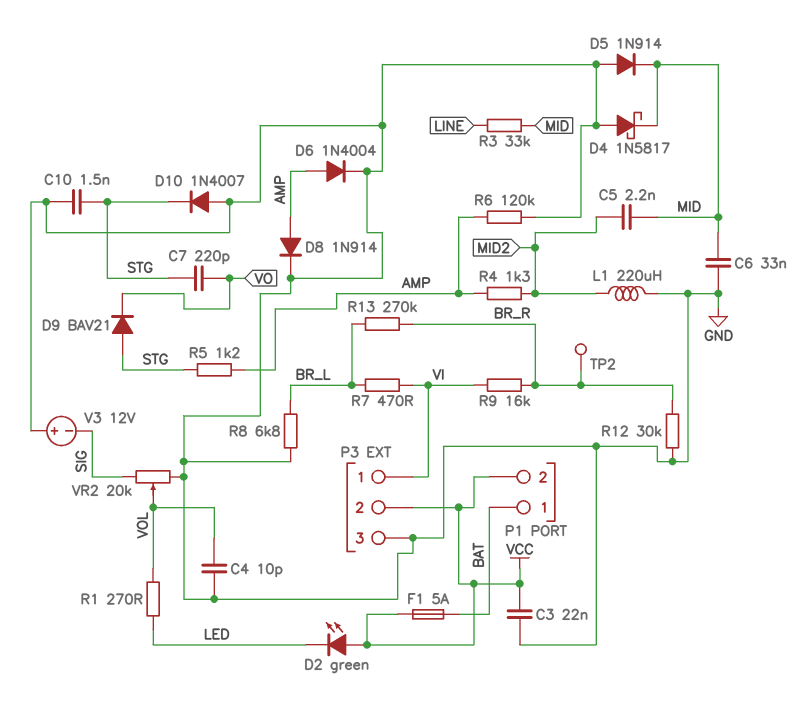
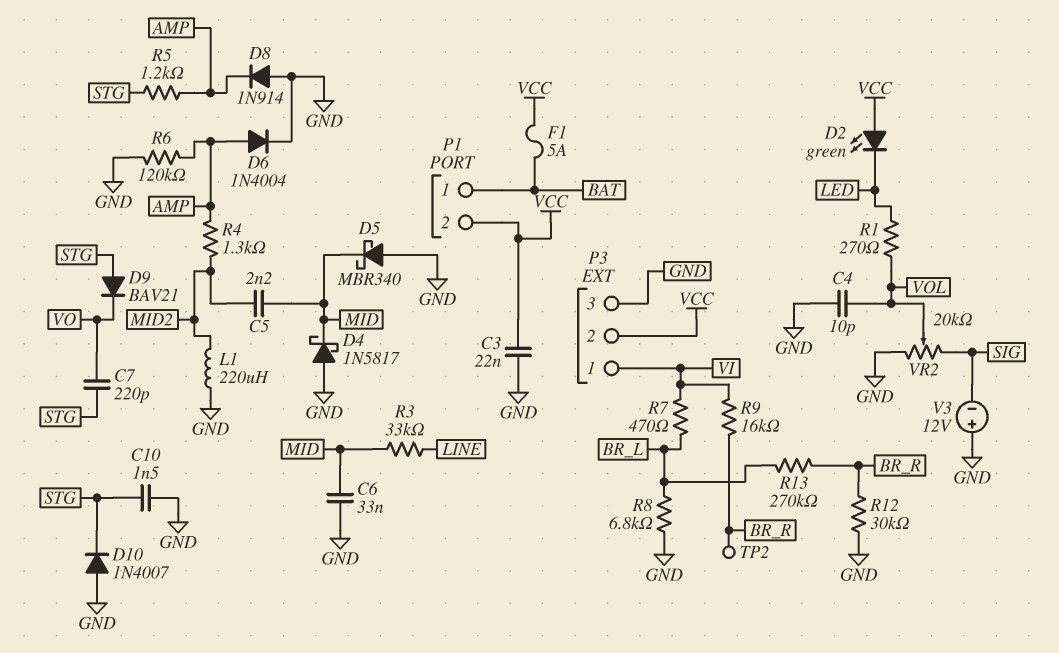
D5: diode 1N914 (A GND, K MID) -> schottky MBR340 (A GND, K MID)
D8: diode 1N914 (A AMP, K GND) -> diode 1N914 (A GND, K AMP)

